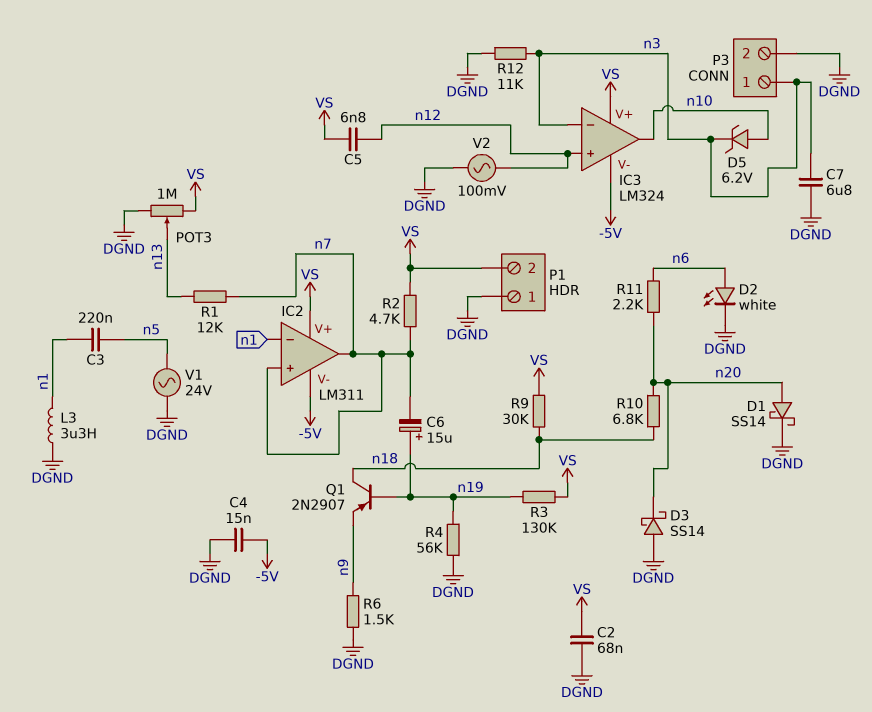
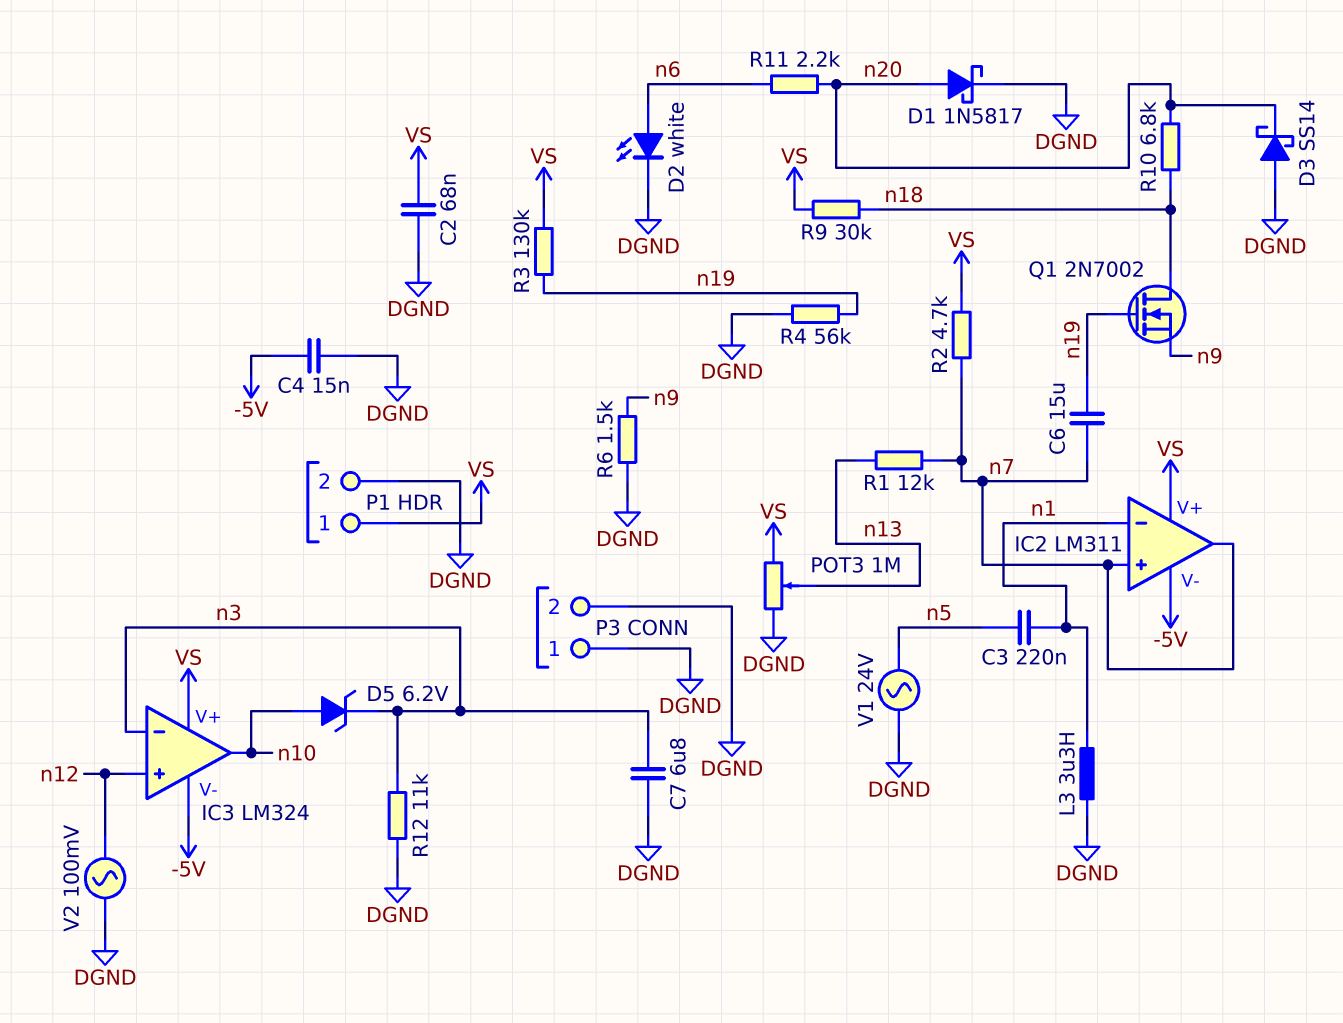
C5: 6.8nF (VS, n12) -> none
C6: 15uF (plus n19, minus n7) -> 15uF (n7, n19)
D1: schottky SS14 (A n20, K DGND) -> schottky 1N5817 (A n20, K DGND)
P1 pin 1: DGND -> VS
P1 pin 2: VS -> DGND
P3 pin 1: n3 -> DGND
Q1: PNP 2N2907 (B n19, C n18, E n9) -> NMOS 2N7002 (G n19, D n18, S n9)

